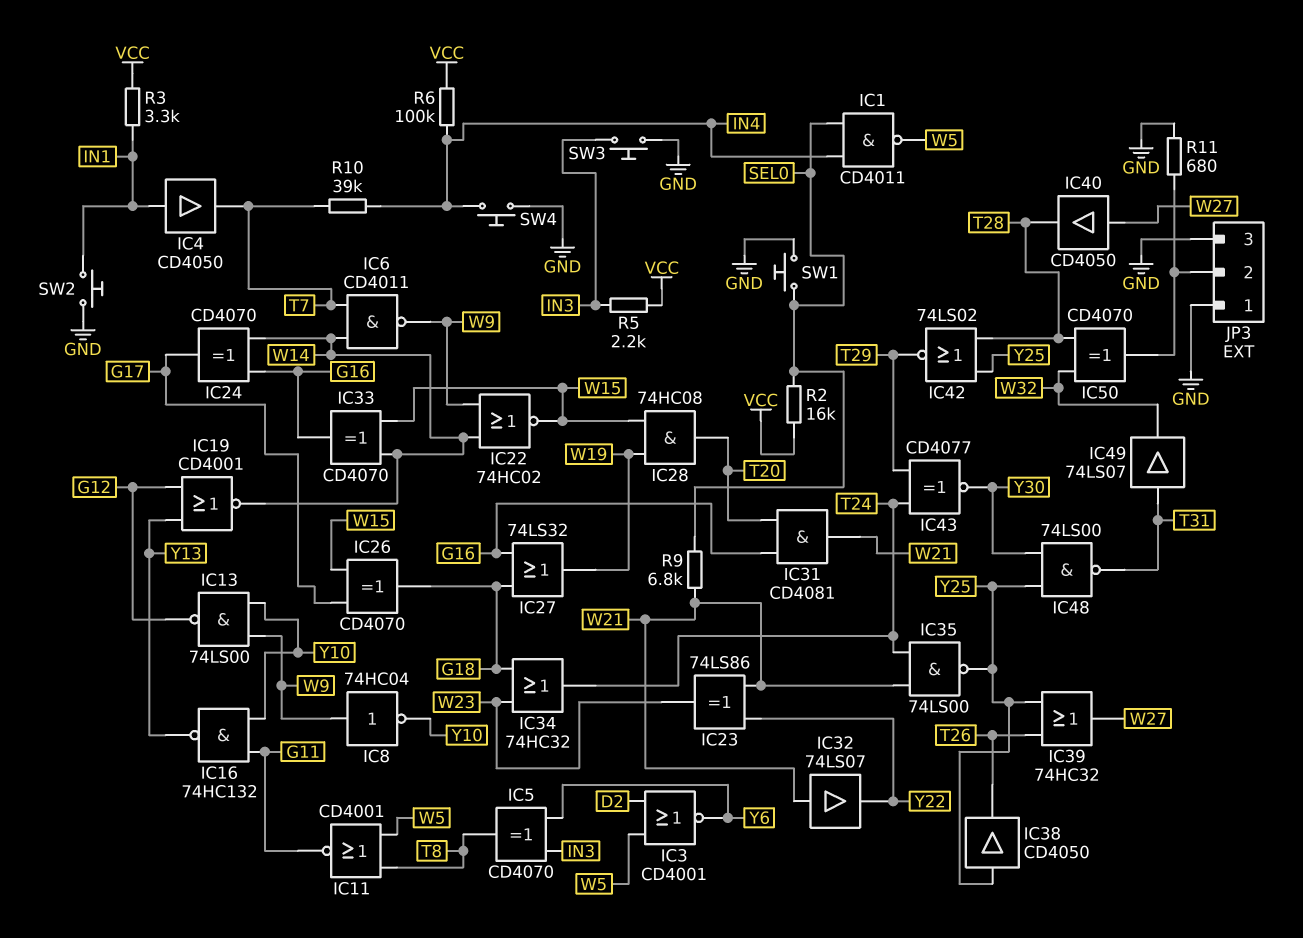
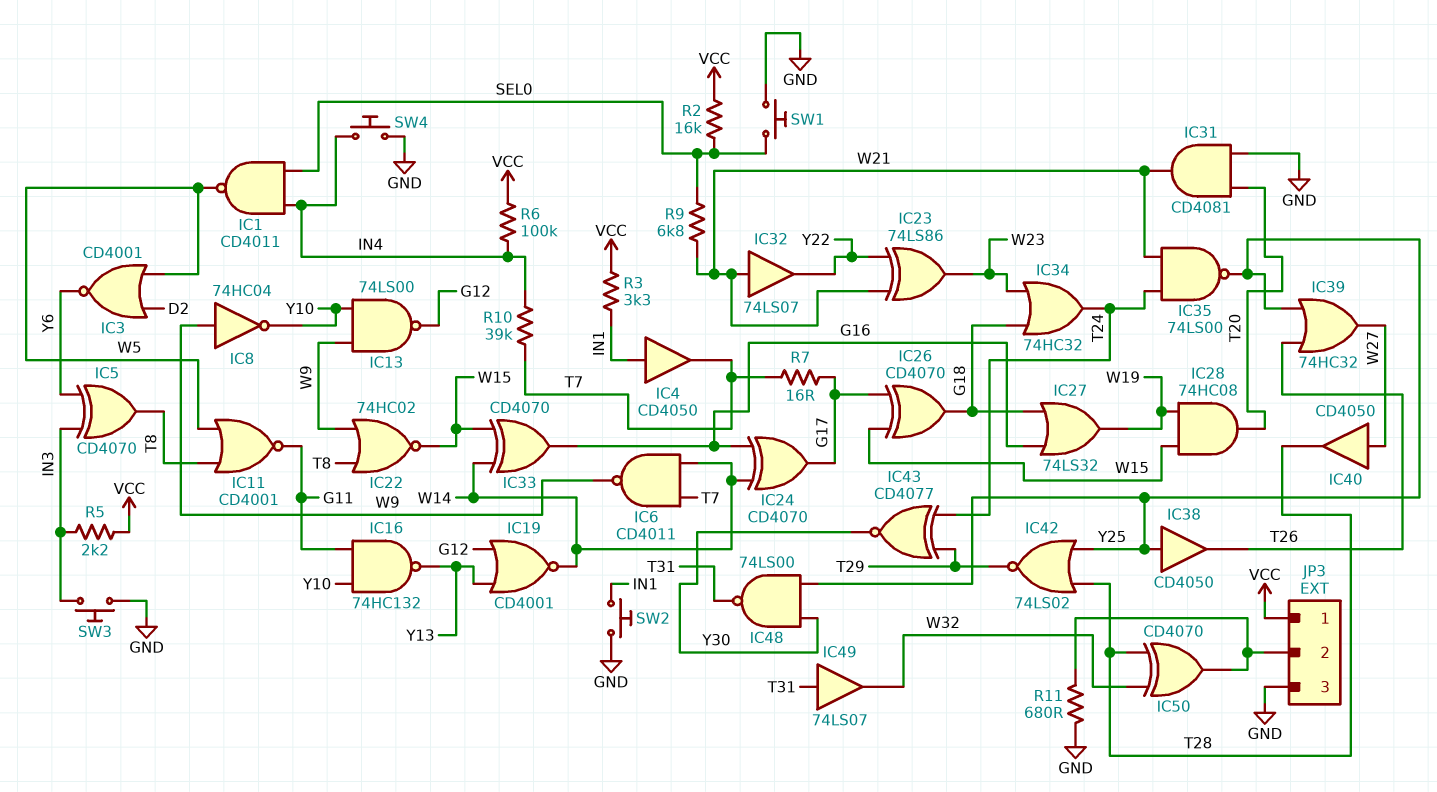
IC22: NOR 74HC02 (in W9, in W14, out W15) -> NOR 74HC02 (in T8, in W9, out W15)
IC31: AND CD4081 (in G16, in T20, out W21) -> AND CD4081 (in GND, in T20, out W21)
JP3 pin 1: GND -> VCC
R7: none -> 16 (G17, T7)

